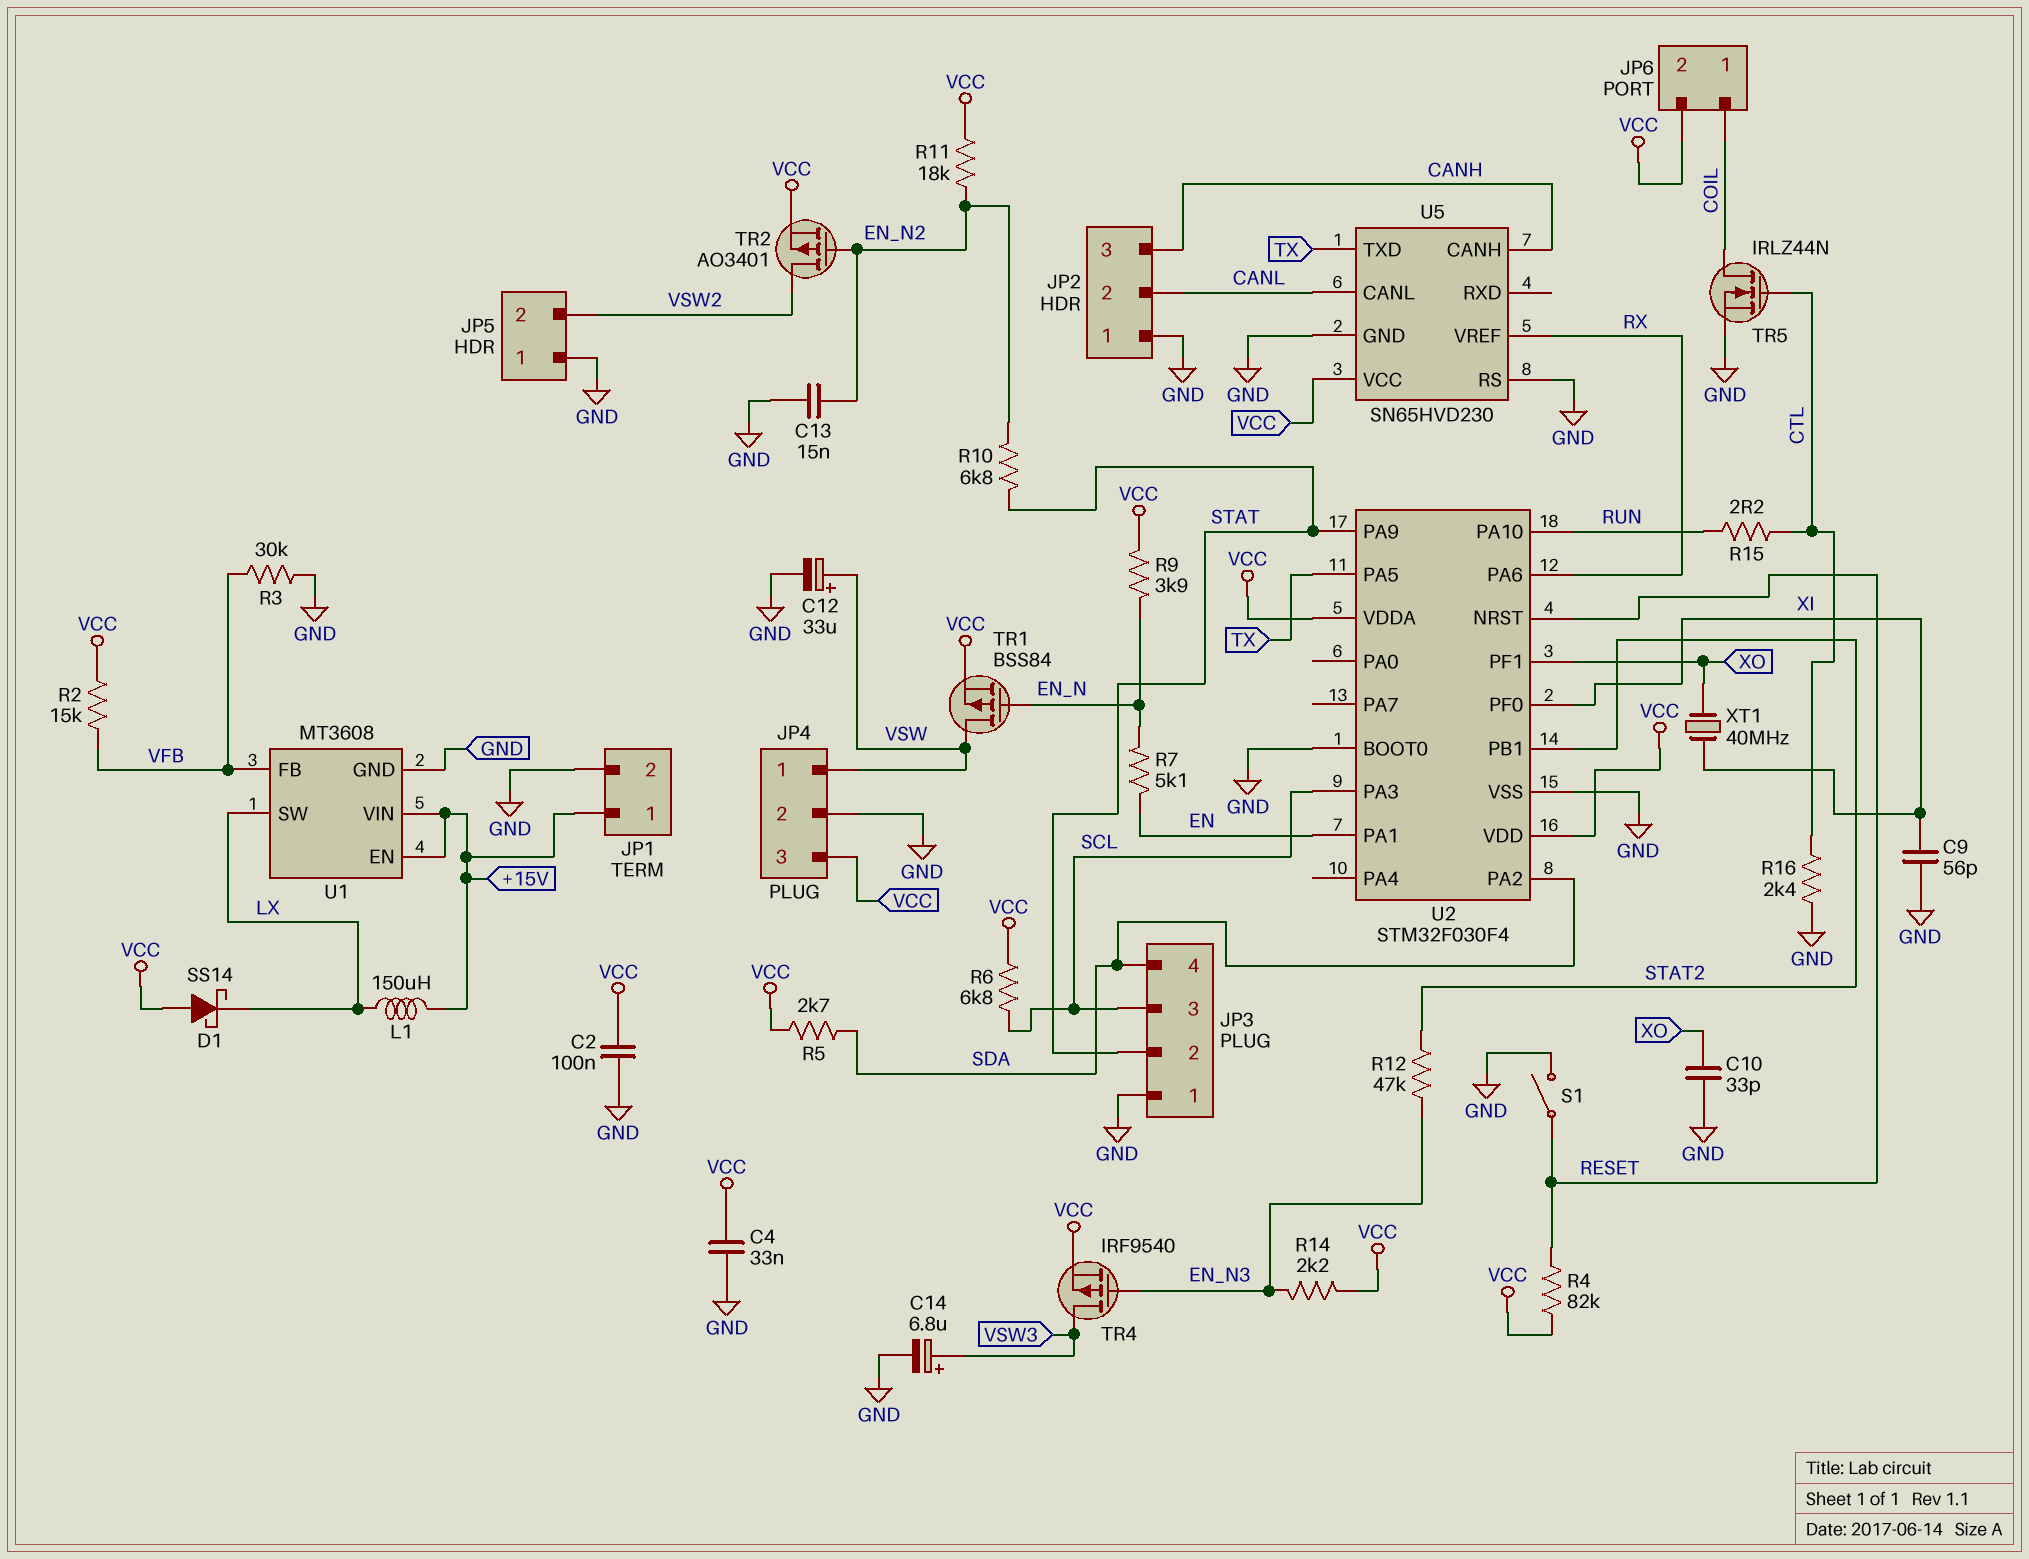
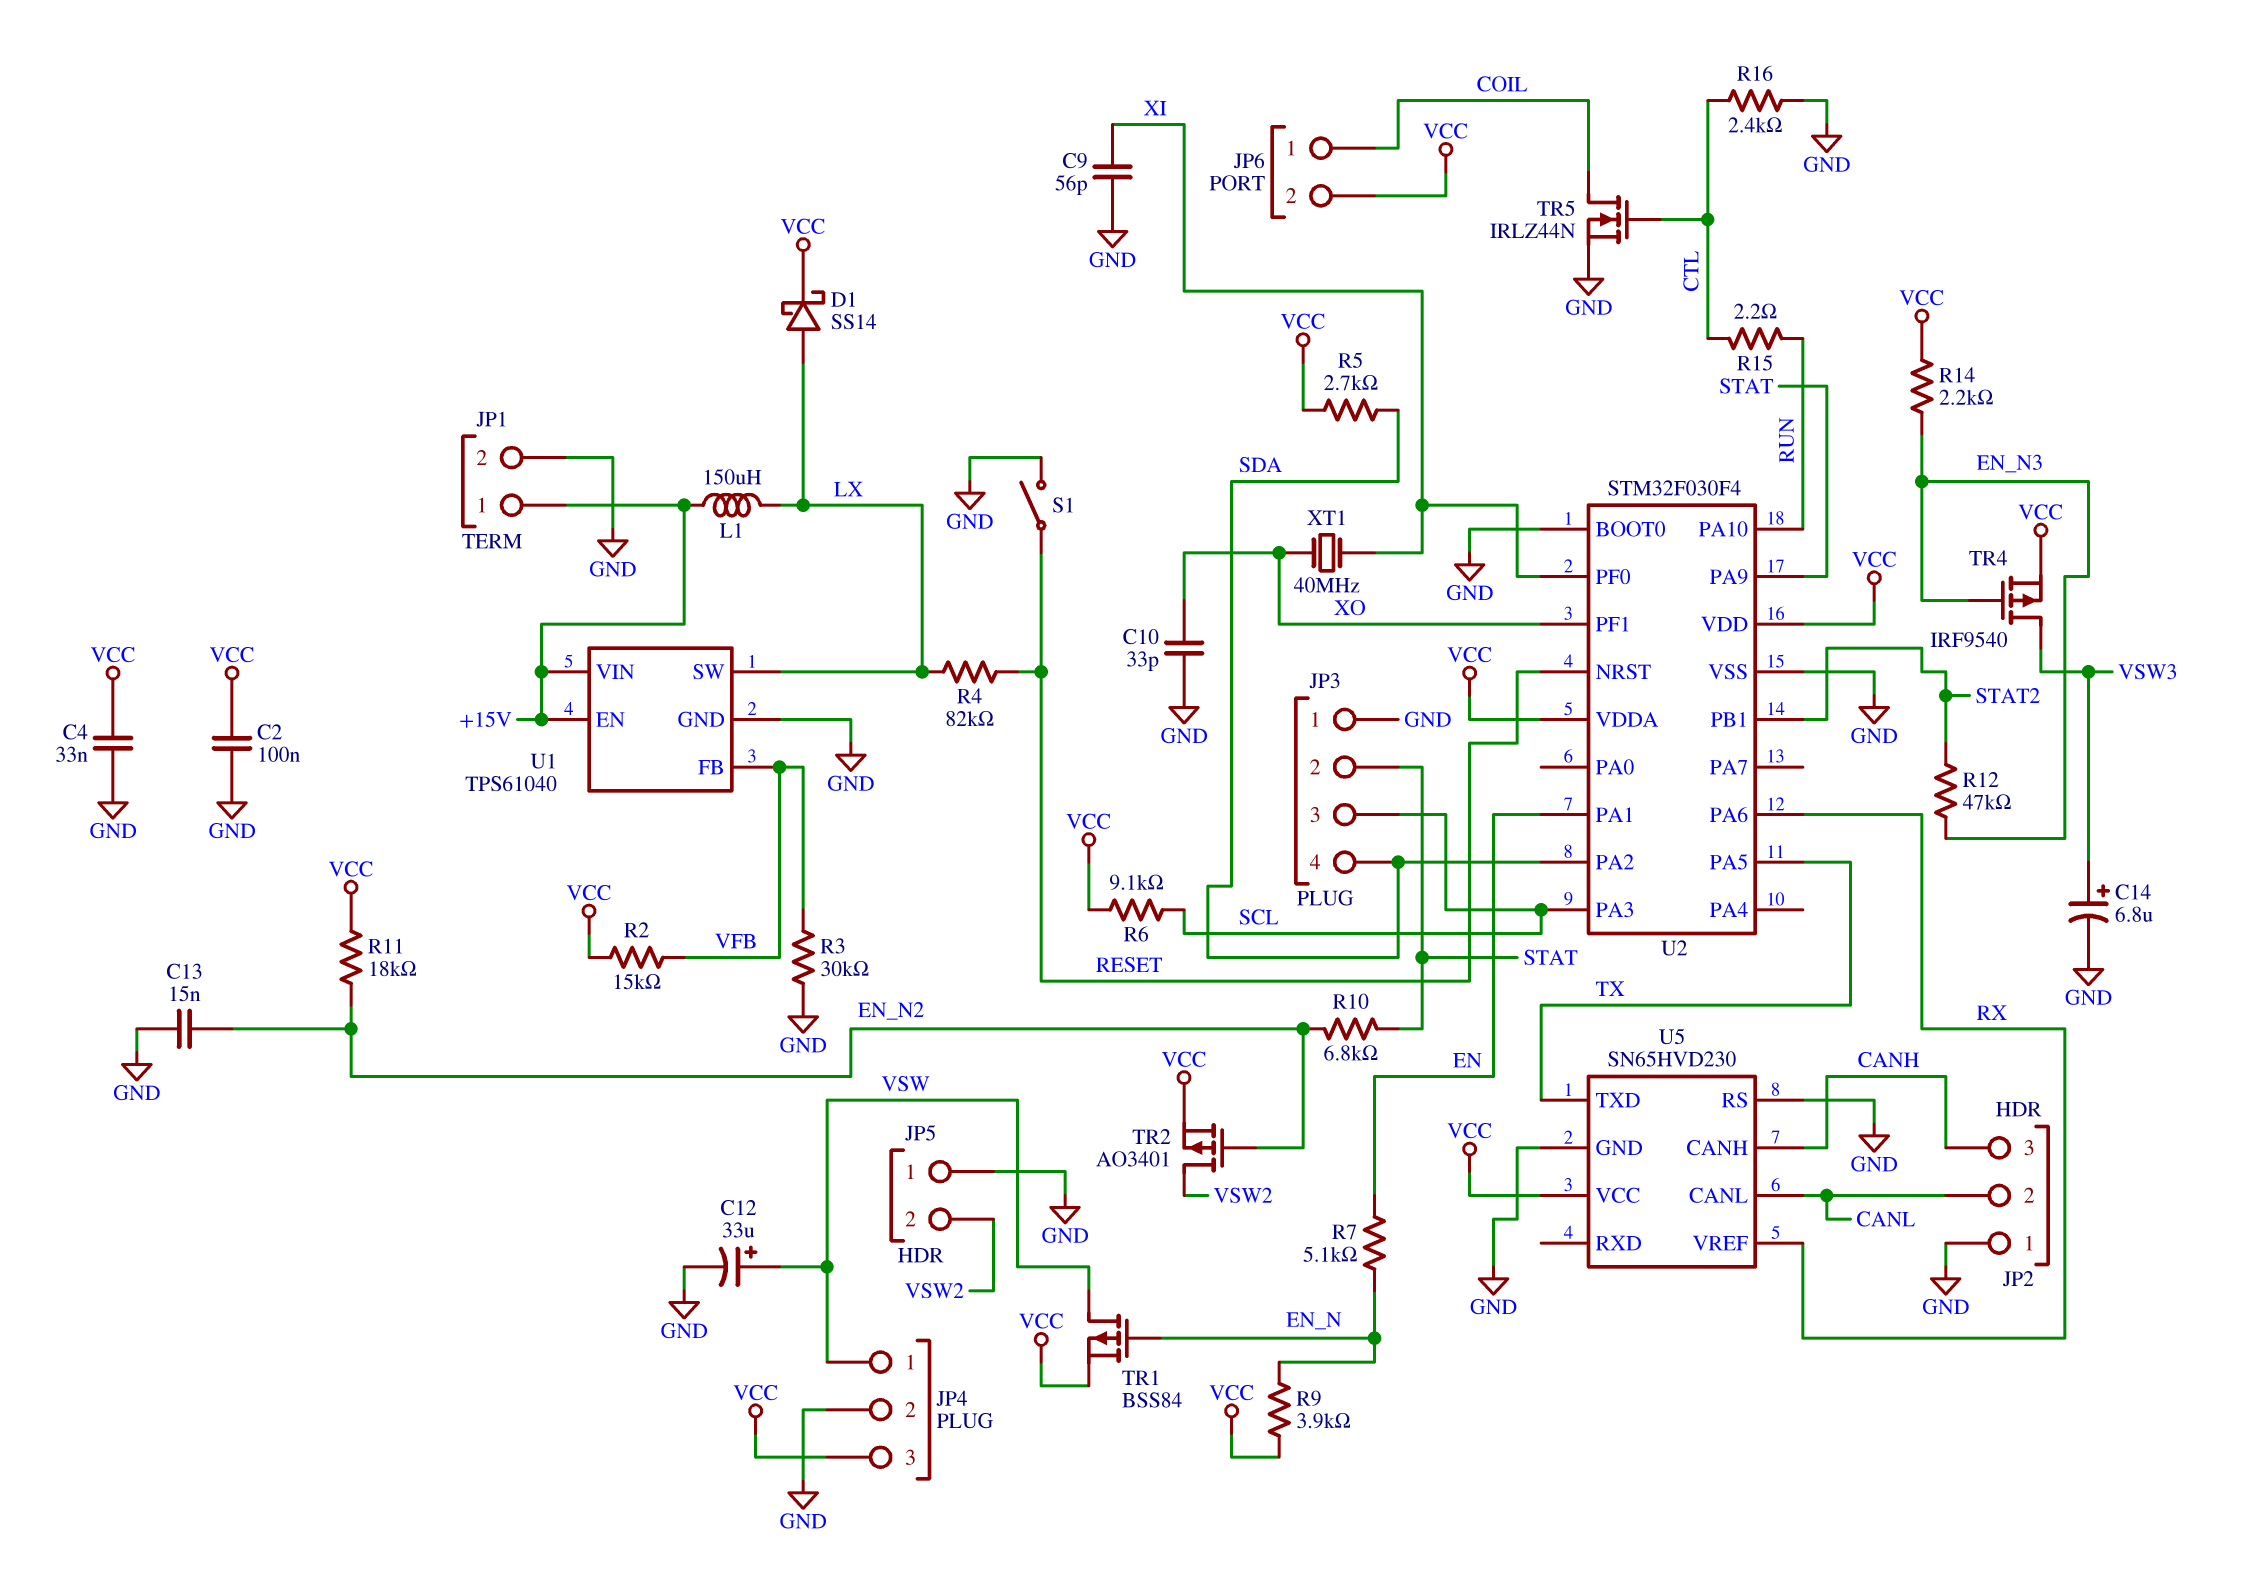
D1: schottky SS14 (A VCC, K LX) -> schottky SS14 (A LX, K VCC)
R4: 82k (RESET, VCC) -> 82k (LX, RESET)
R6: 6.8k (SCL, VCC) -> 9.1k (SCL, VCC)
U1: MT3608 -> TPS61040

